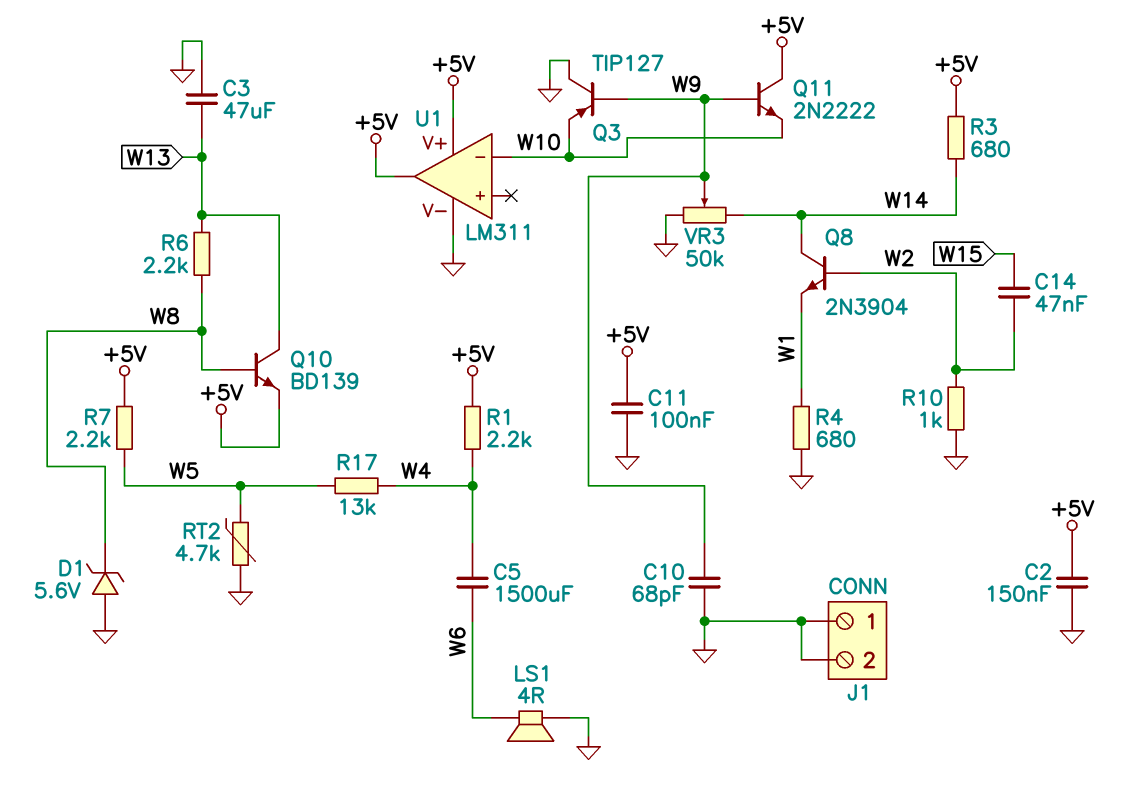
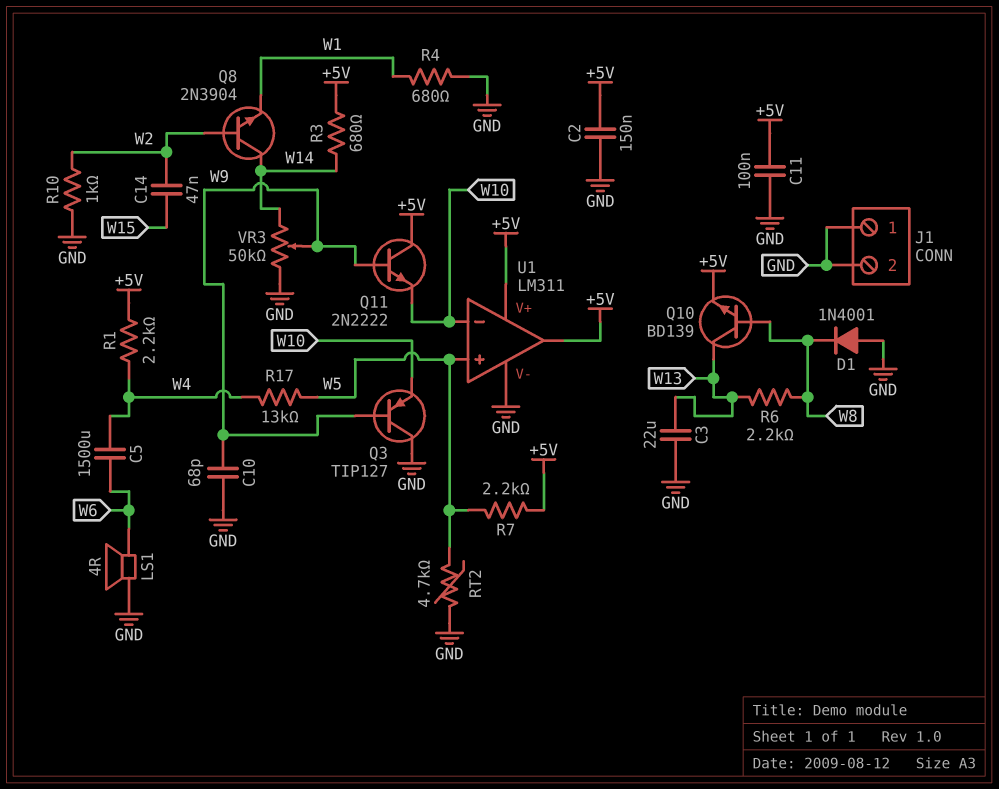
C3: 47uF (GND, W13) -> 22uF (GND, W13)
D1: zener 5.6V (A GND, K W8) -> diode 1N4001 (A GND, K W8)
U1 pin in+: none -> W5

